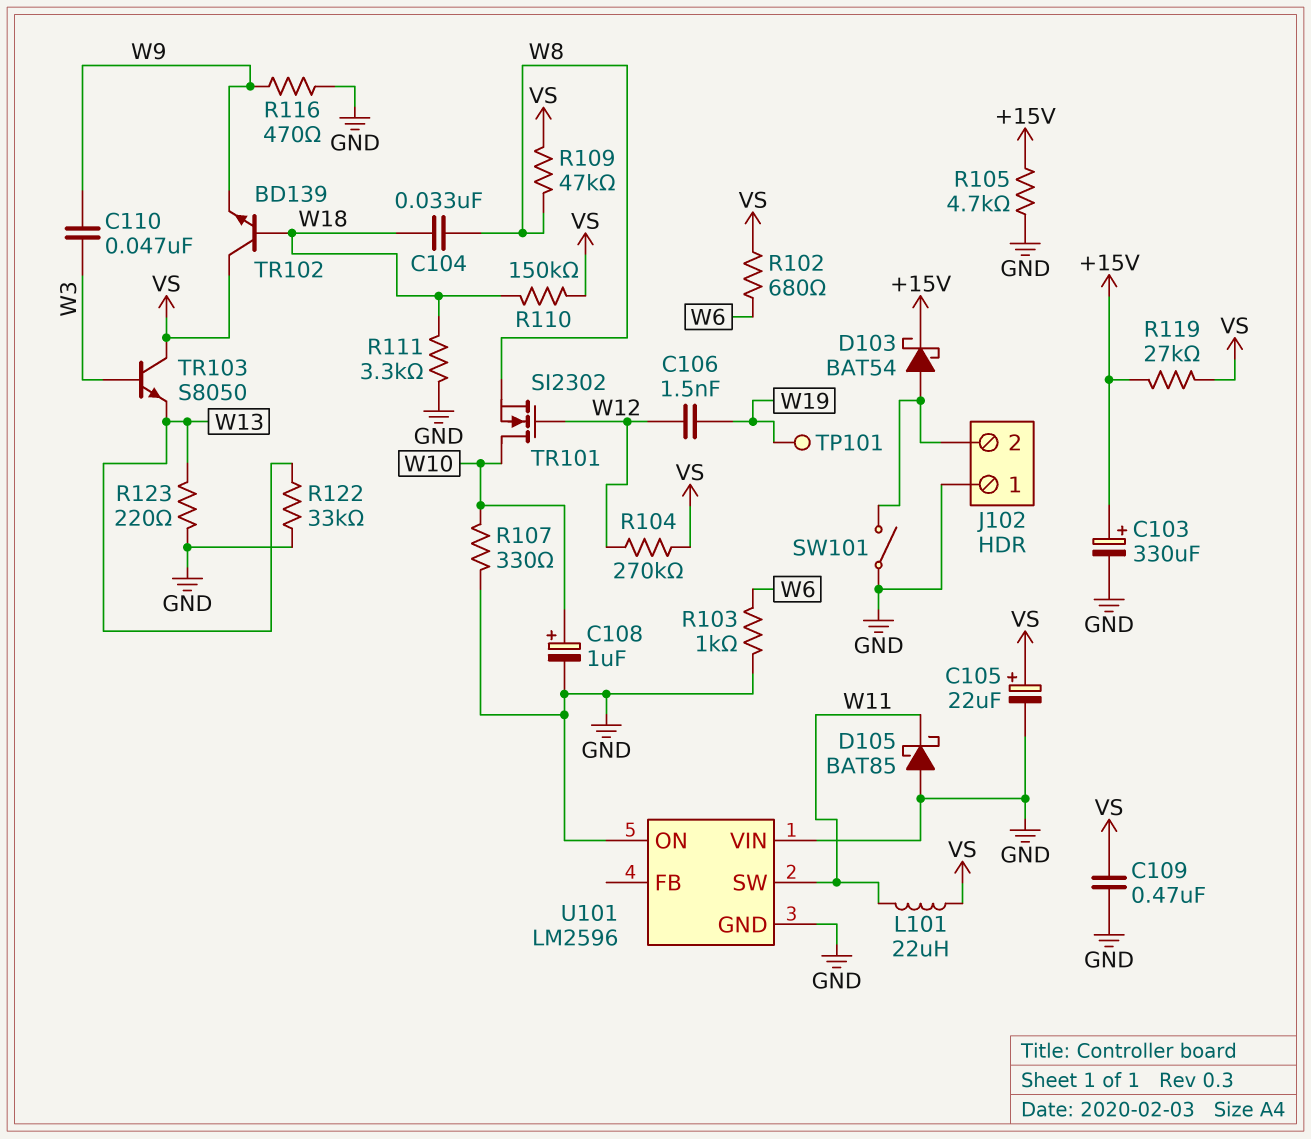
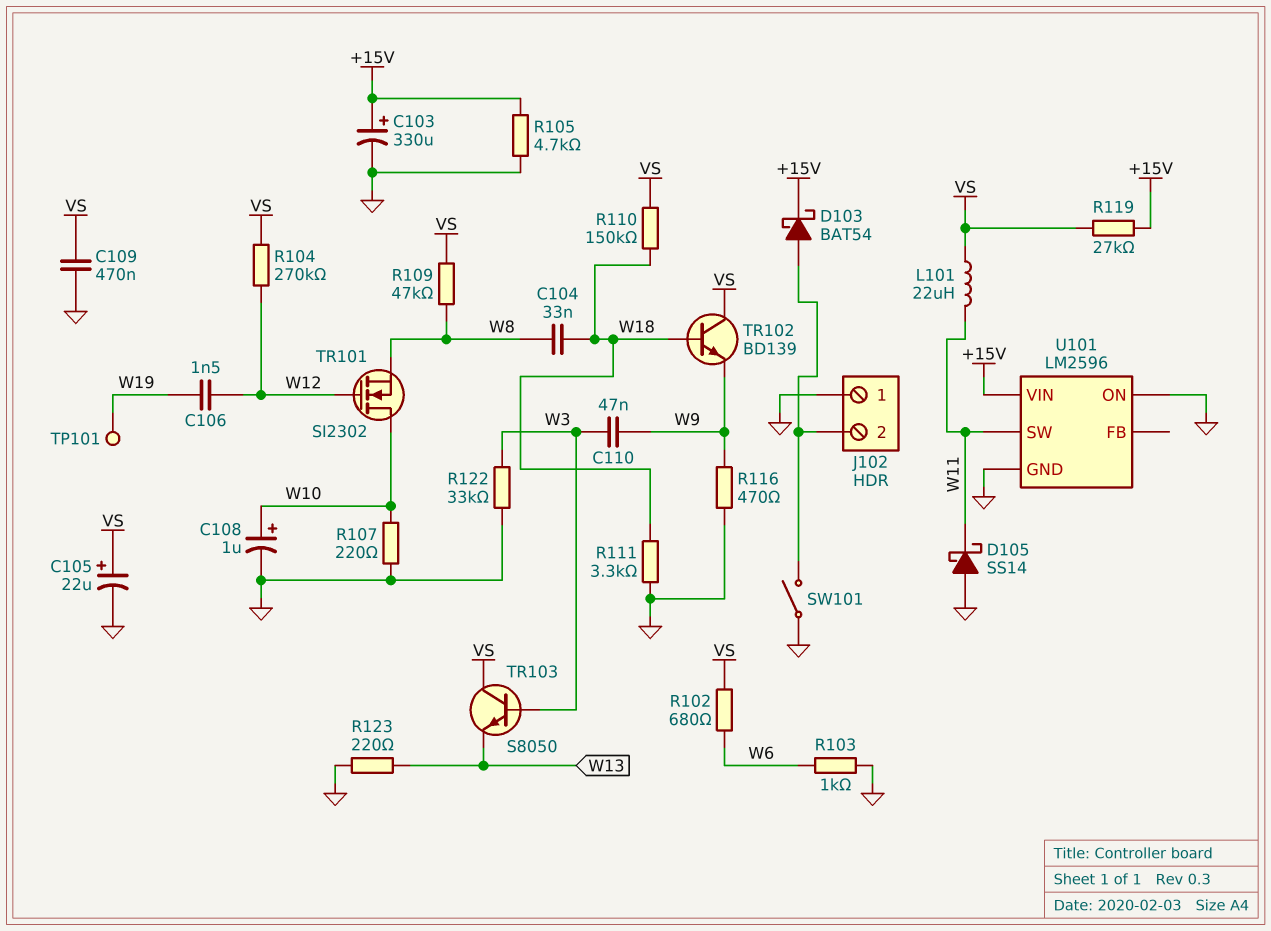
D105: schottky BAT85 (A GND, K W11) -> schottky SS14 (A GND, K W11)
R107: 330 (GND, W10) -> 220 (GND, W10)
R122: 33k (GND, W13) -> 33k (GND, W3)
U101 pin VIN: GND -> +15V

